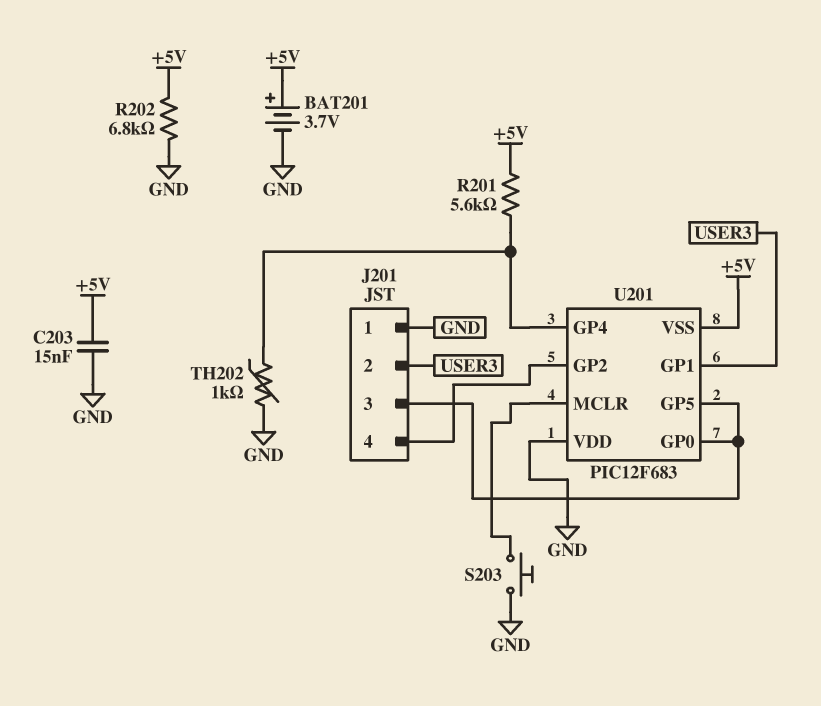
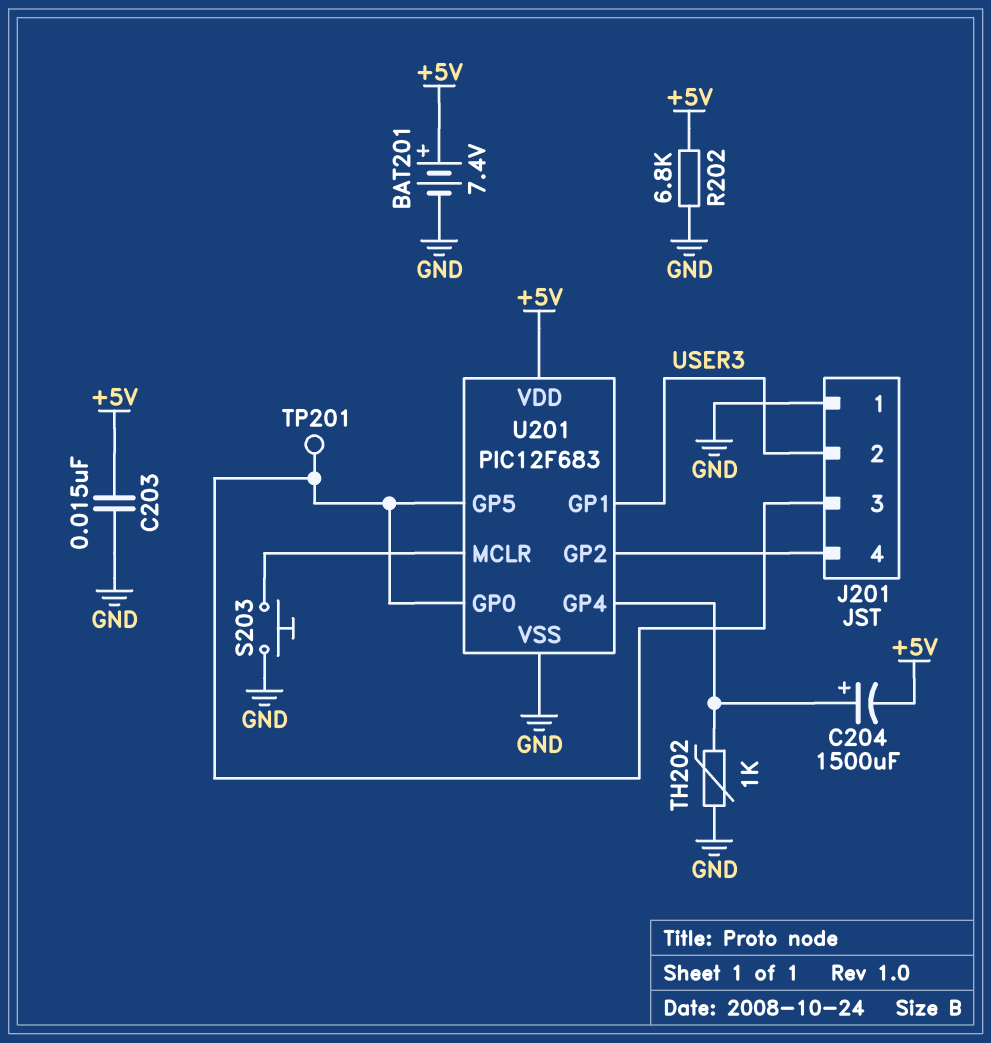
BAT201: 3.7V (plus +5V, minus GND) -> 7.4V (plus +5V, minus GND)
C204: none -> 1500uF (plus U201/GP4, minus +5V)
R201: 5.6k (+5V, U201/GP4) -> none
TP201: none -> test point (J201/3)
U201 pin VDD: GND -> +5V
U201 pin VSS: +5V -> GND

